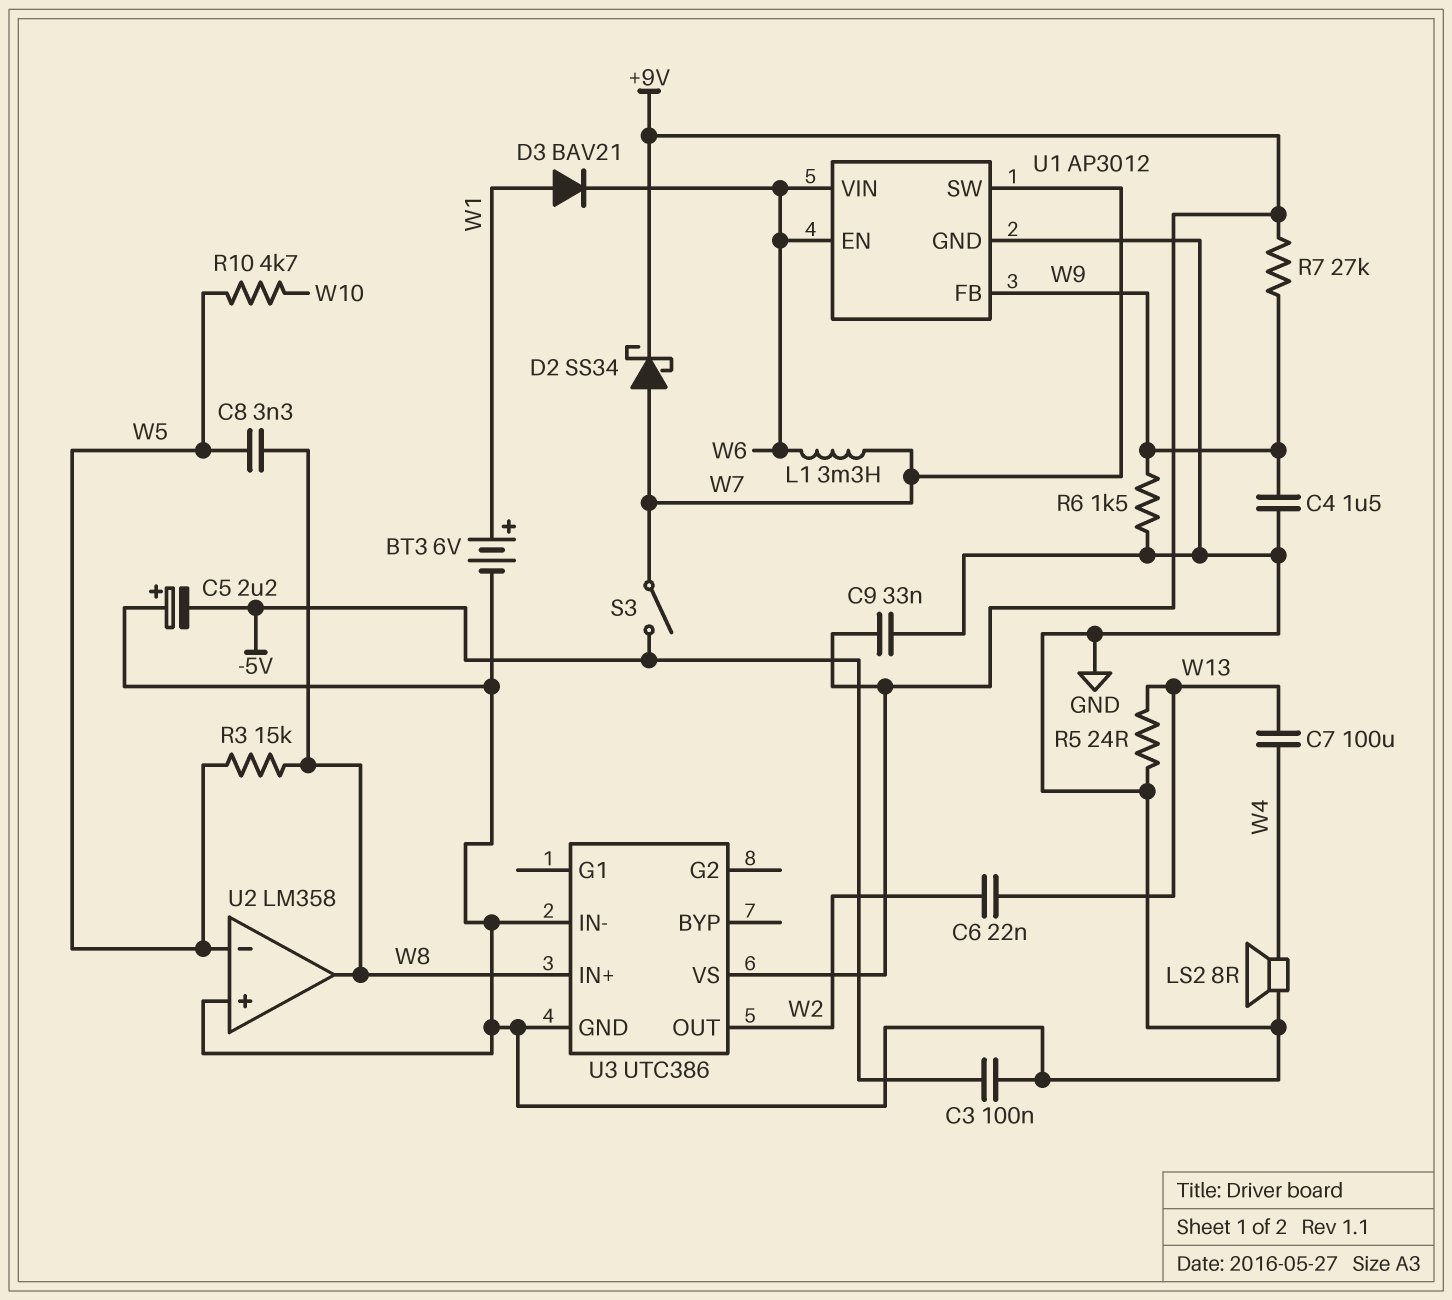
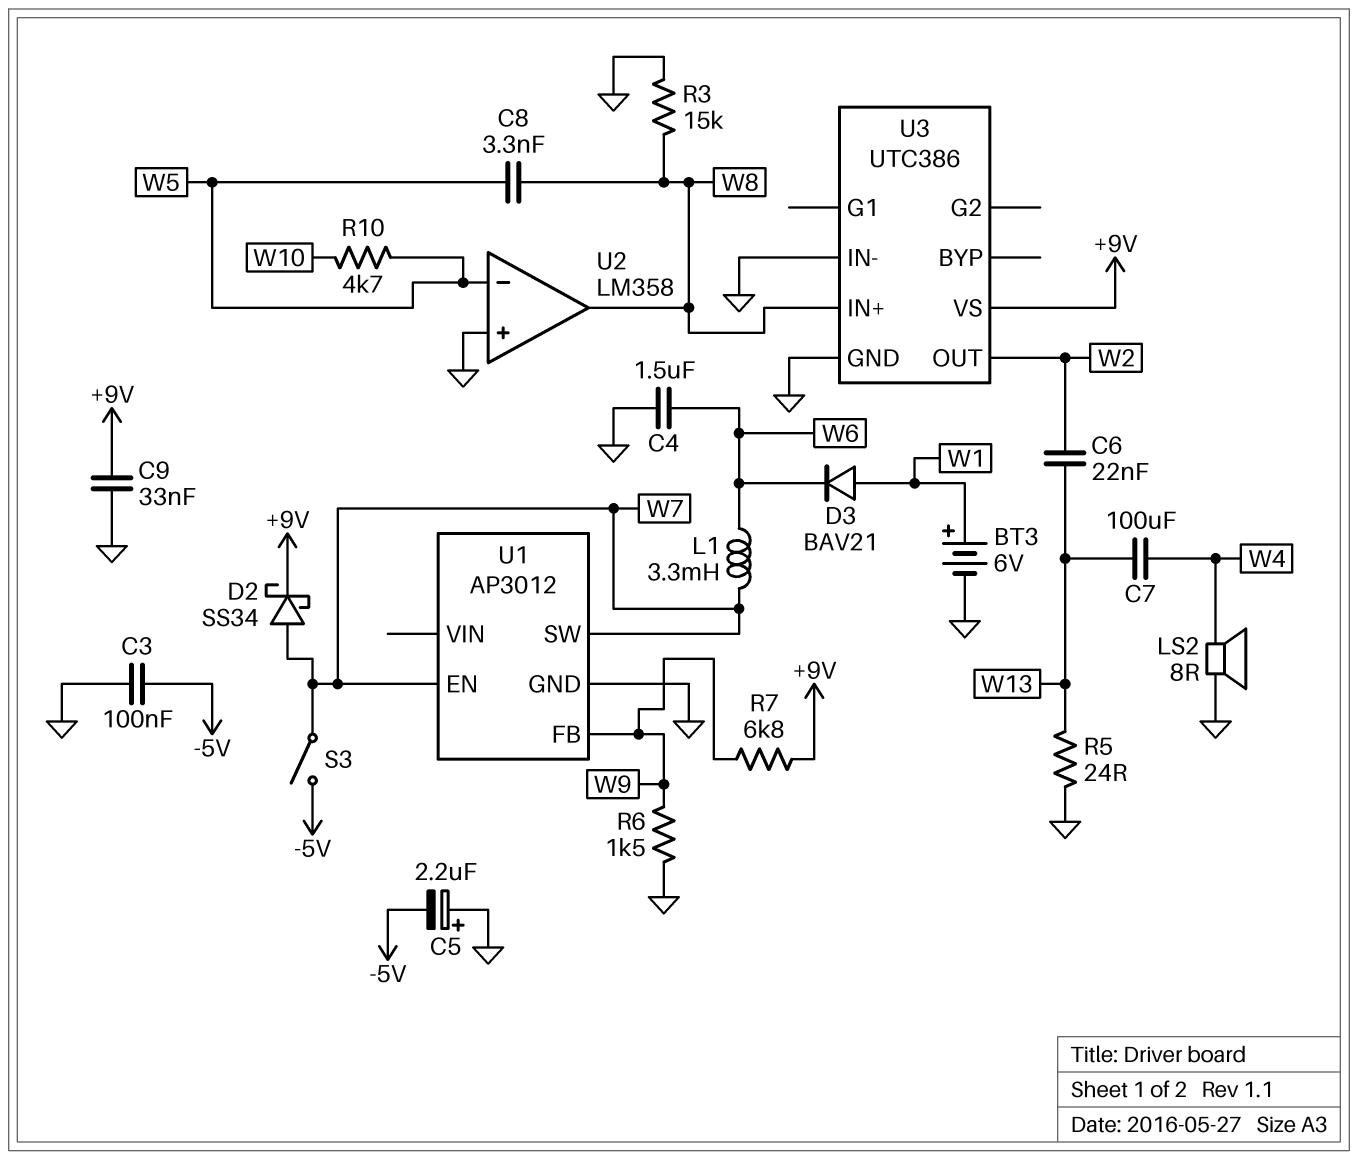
C4: 1.5uF (GND, W9) -> 1.5uF (GND, W6)
R3: 15k (W5, W8) -> 15k (GND, W8)
R7: 27k (+9V, W9) -> 6.8k (+9V, W9)
U1 pin EN: W6 -> W7
U1 pin VIN: W6 -> none

